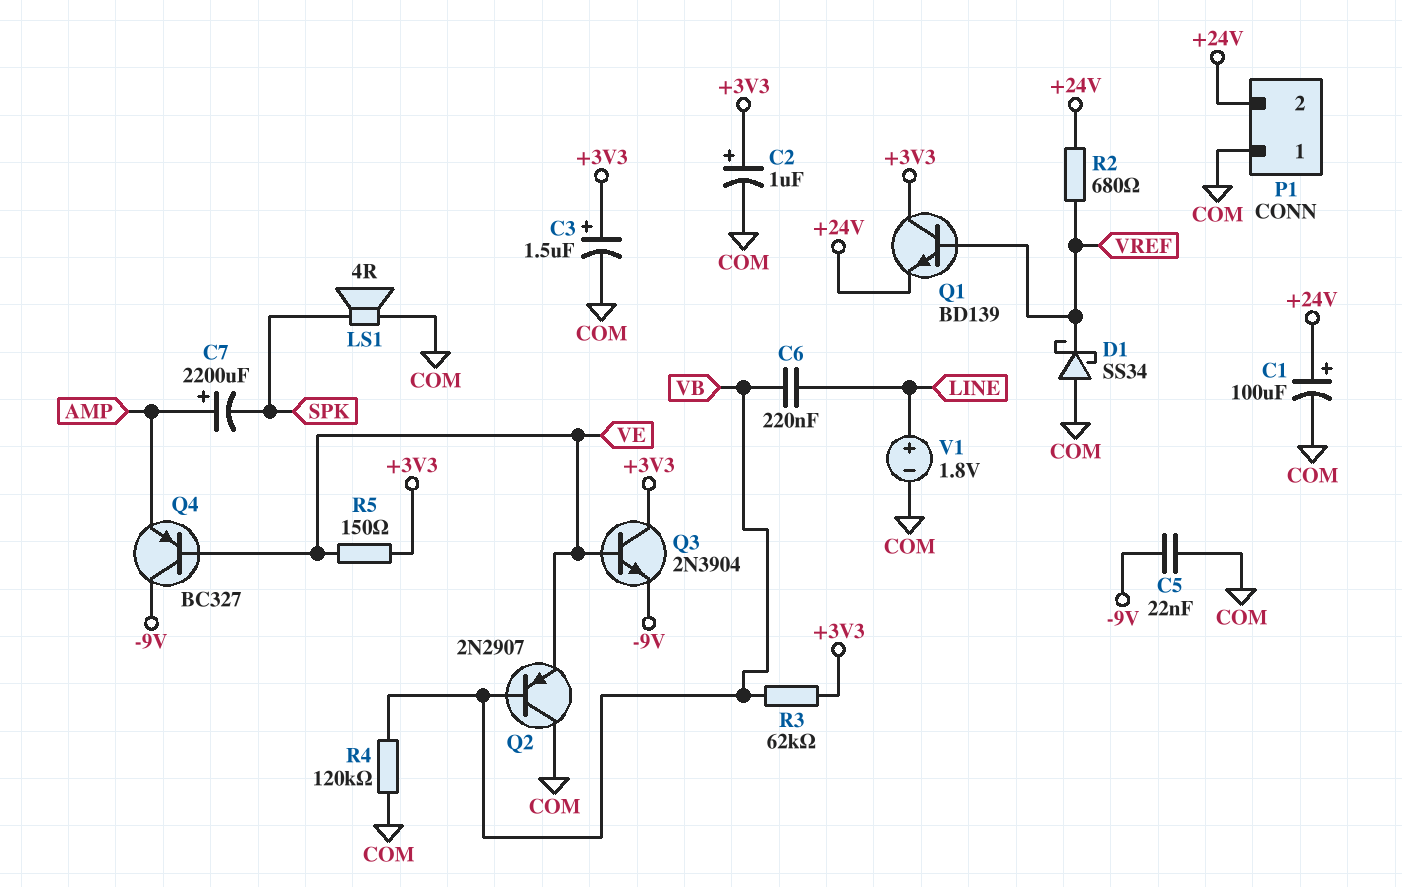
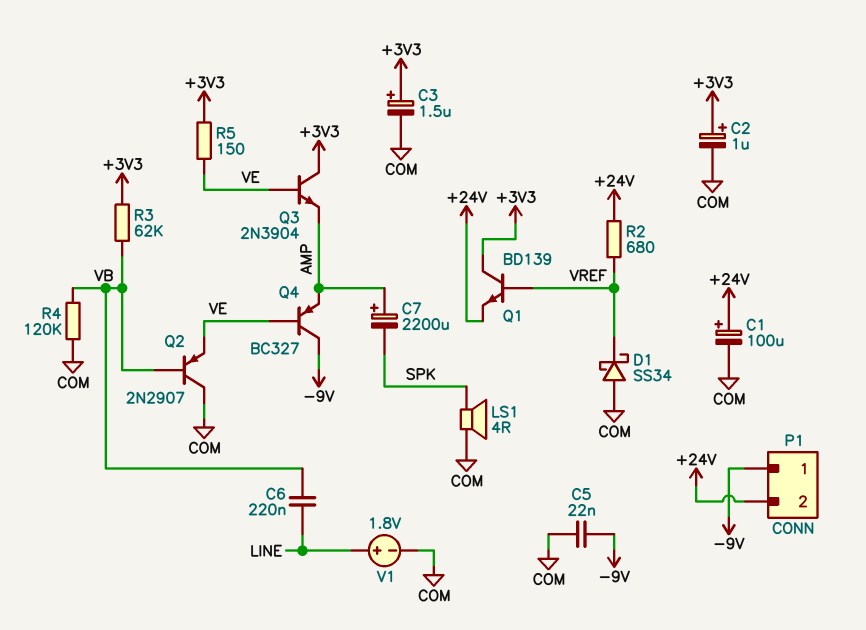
P1 pin 1: COM -> -9V
Q3: NPN 2N3904 (B VE, C +3V3, E -9V) -> NPN 2N3904 (B VE, C +3V3, E AMP)

